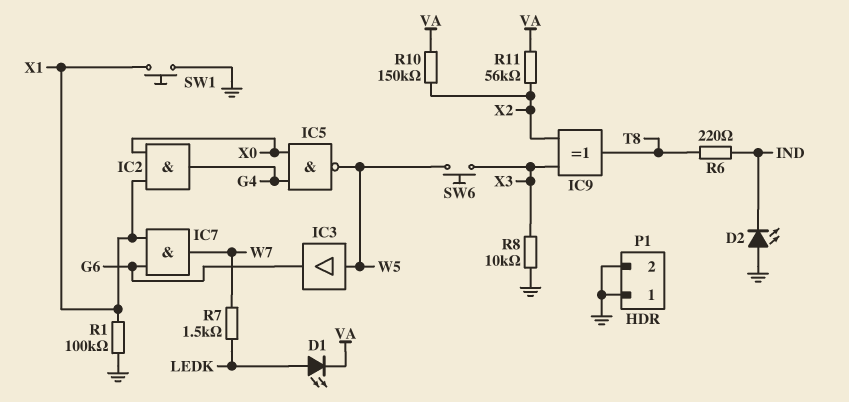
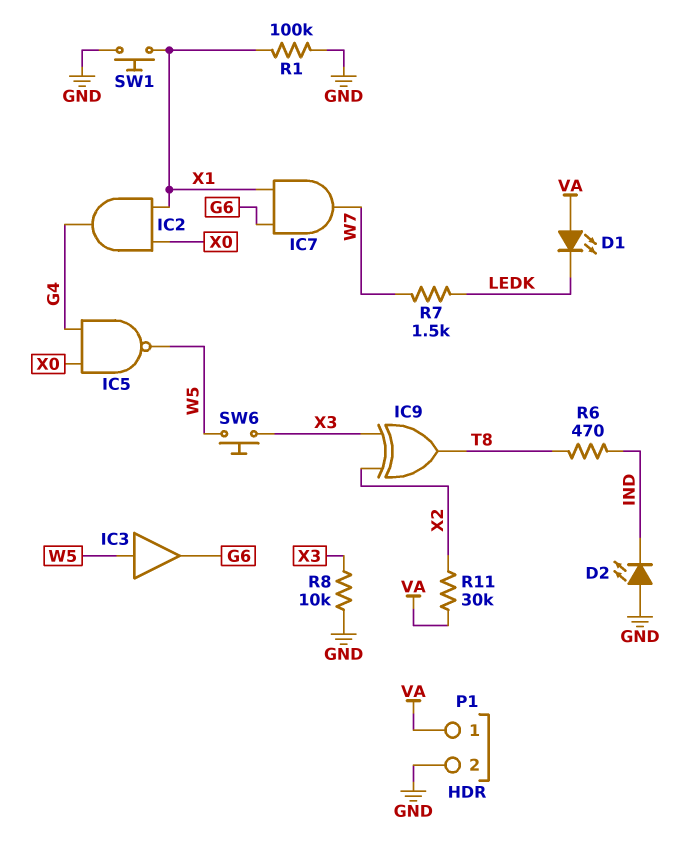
D1: LED (A LEDK, K VA) -> LED (A VA, K LEDK)
P1 pin 1: GND -> VA
R6: 220 (IND, T8) -> 470 (IND, T8)
R10: 150k (VA, X2) -> none
R11: 56k (VA, X2) -> 30k (VA, X2)

